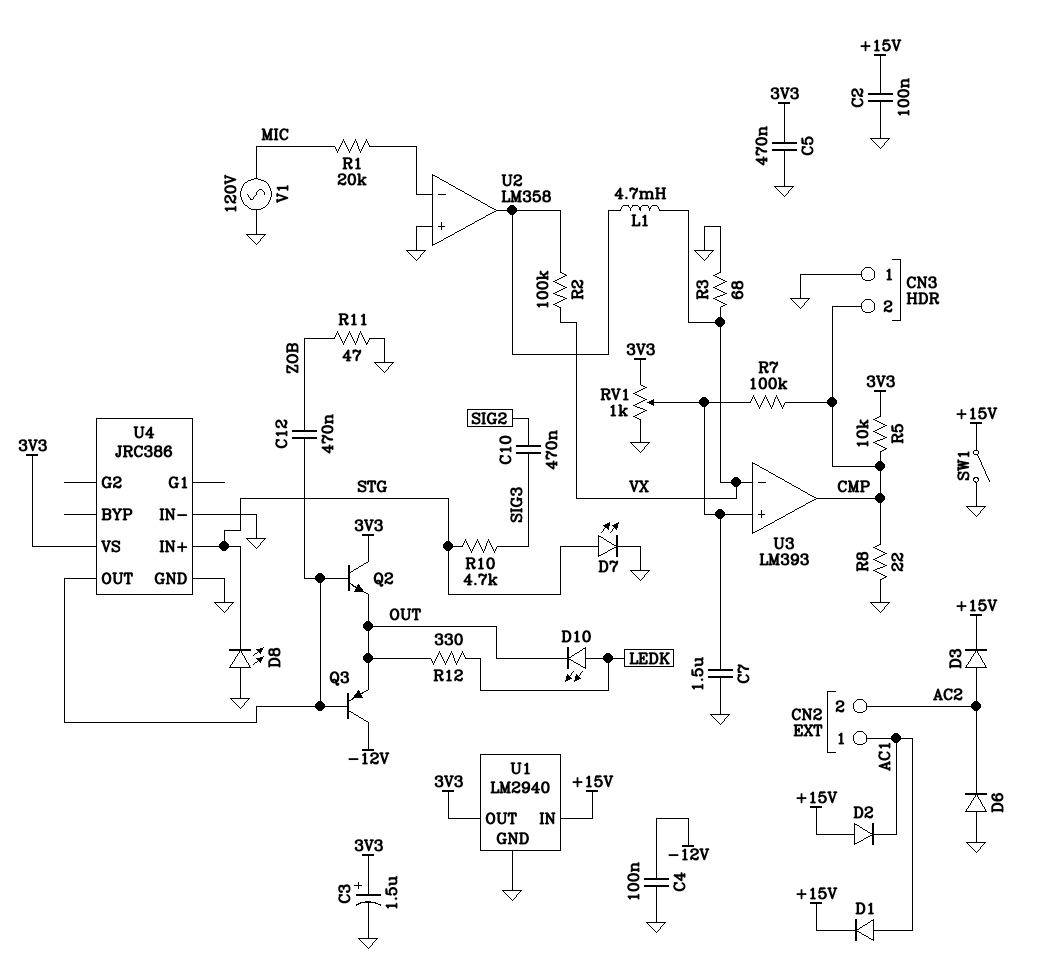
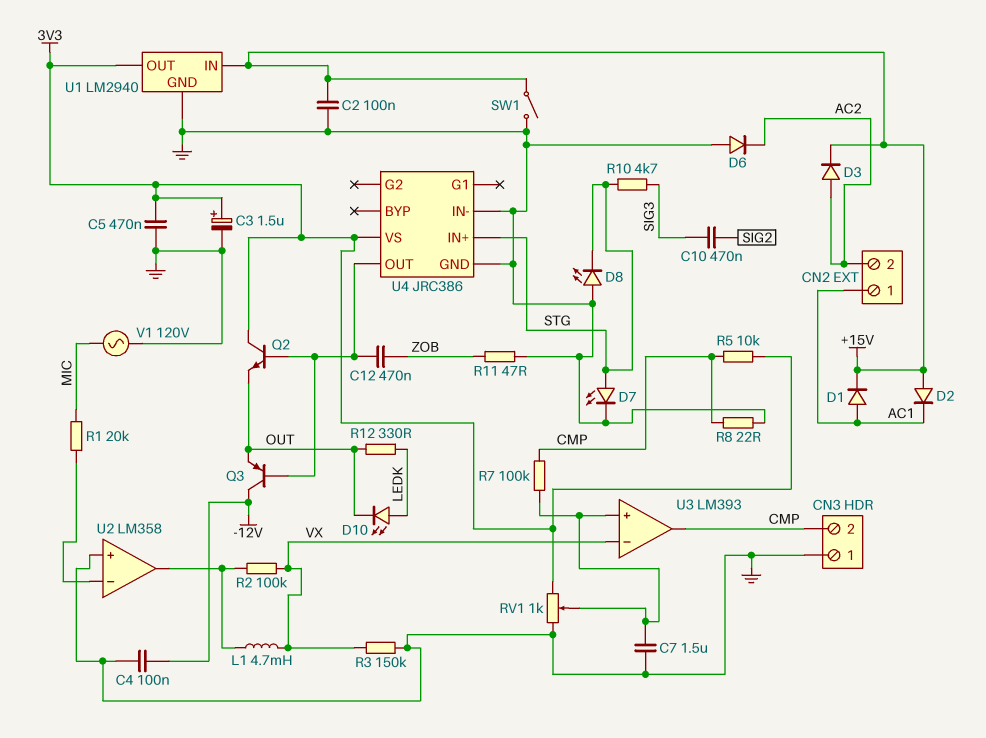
R3: 68 (GND, VX) -> 150k (GND, VX)

